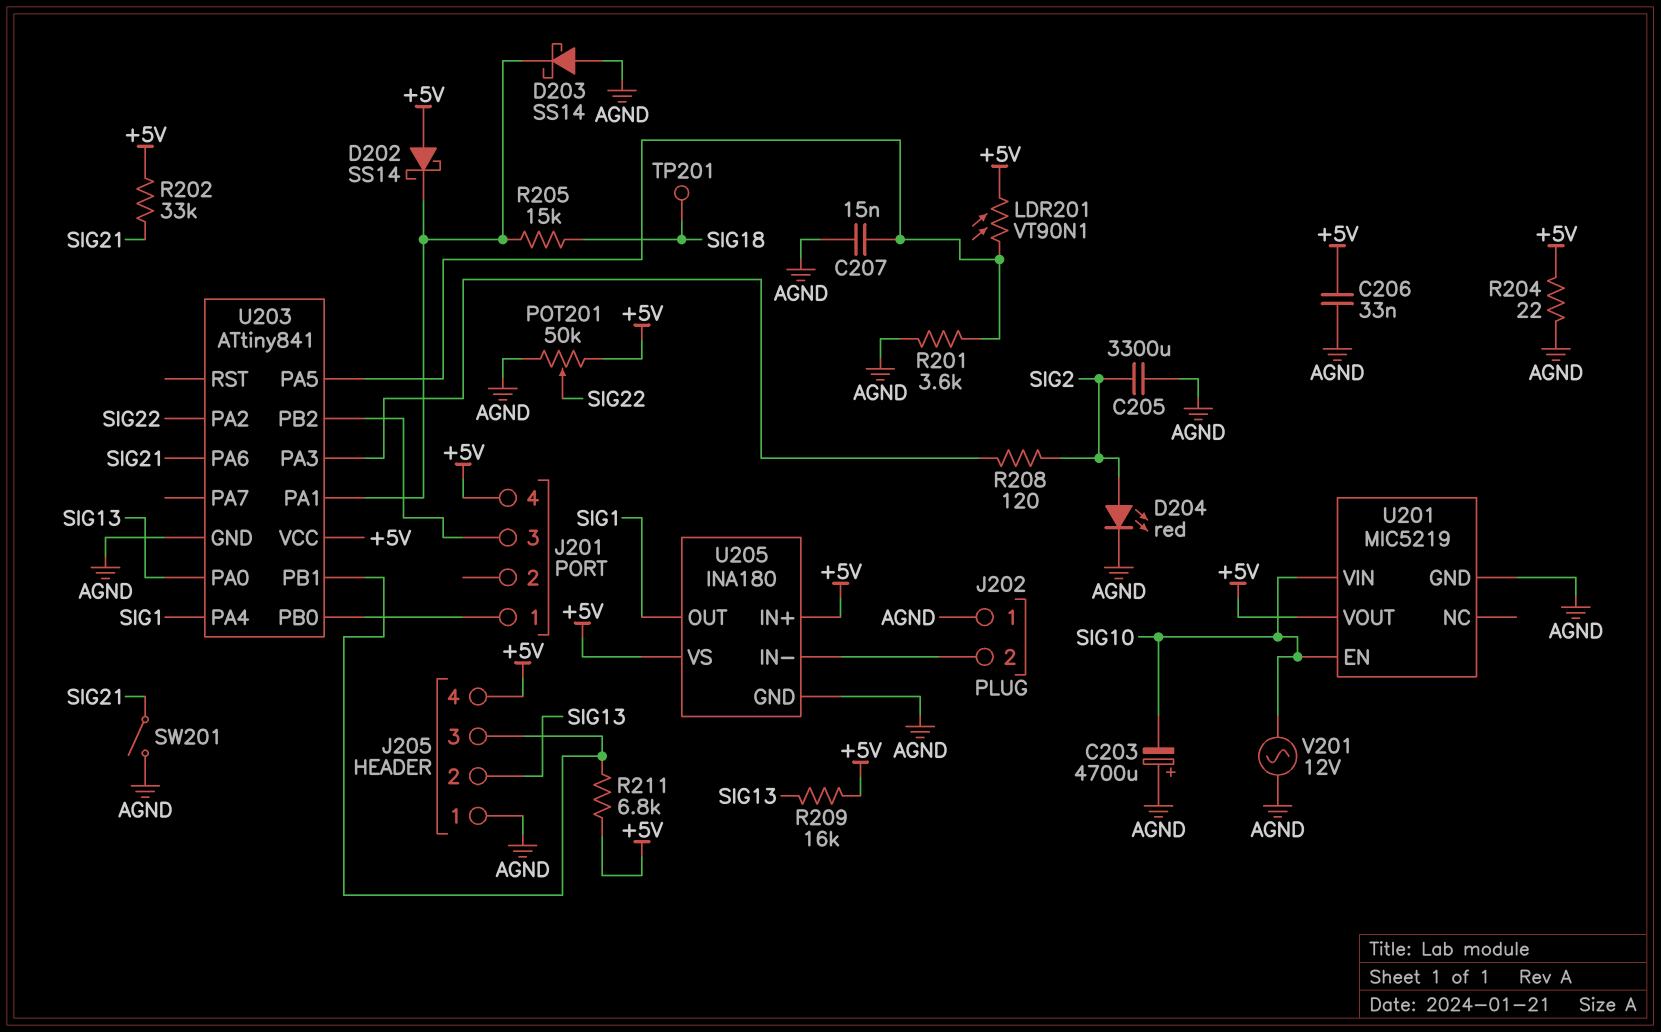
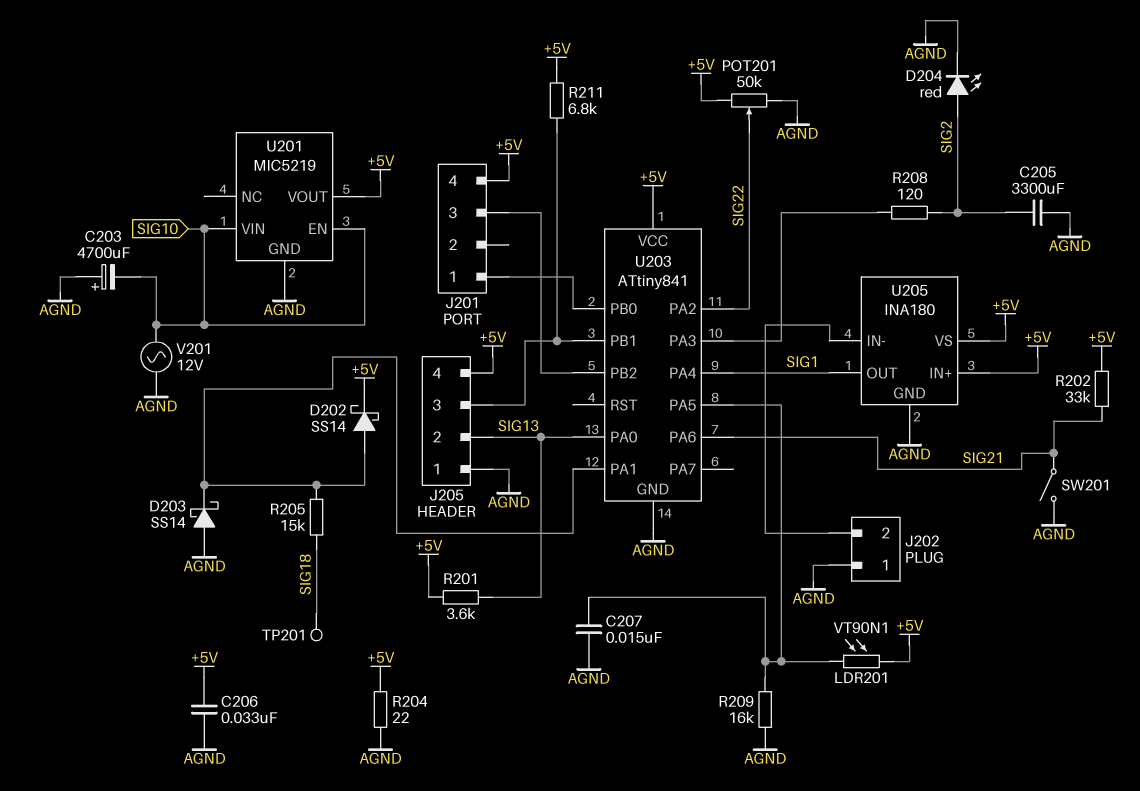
D202: schottky SS14 (A +5V, K U203/PA1) -> schottky SS14 (A U203/PA1, K +5V)
R201: 3.6k (AGND, U203/PA5) -> 3.6k (+5V, SIG13)
R209: 16k (+5V, SIG13) -> 16k (AGND, U203/PA5)

